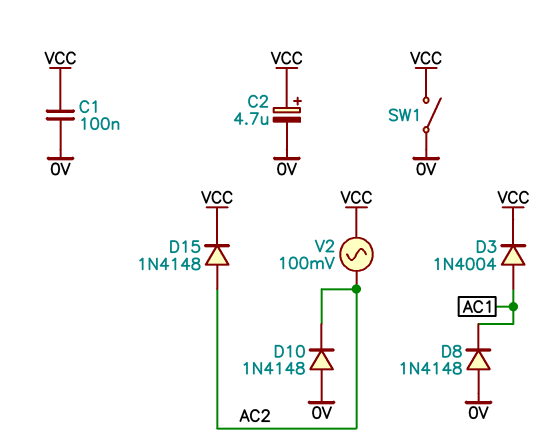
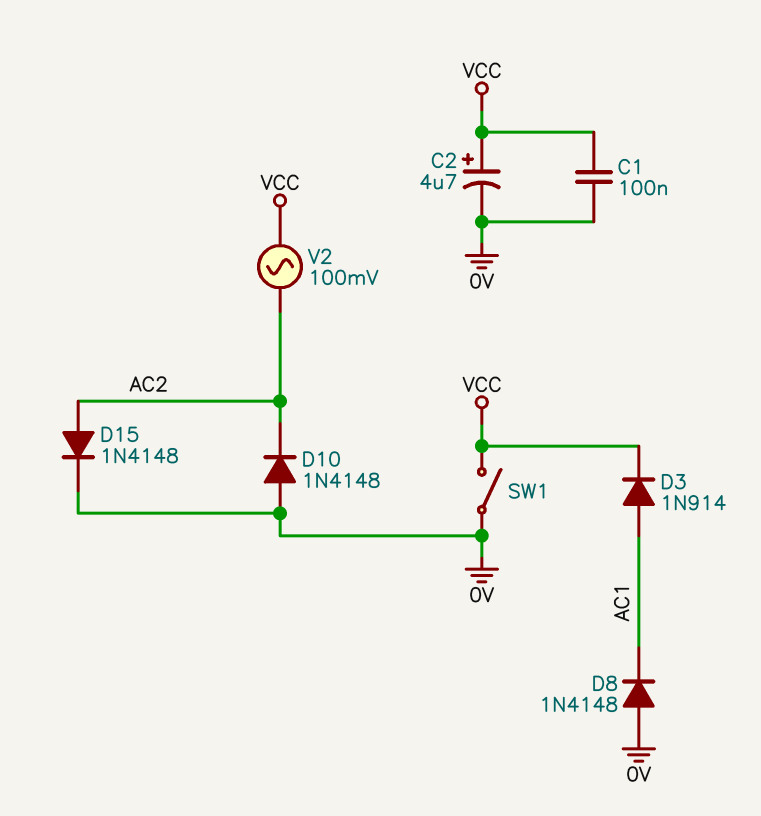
D3: diode 1N4004 (A AC1, K VCC) -> diode 1N914 (A AC1, K VCC)
D15: diode 1N4148 (A AC2, K VCC) -> diode 1N4148 (A AC2, K 0V)

